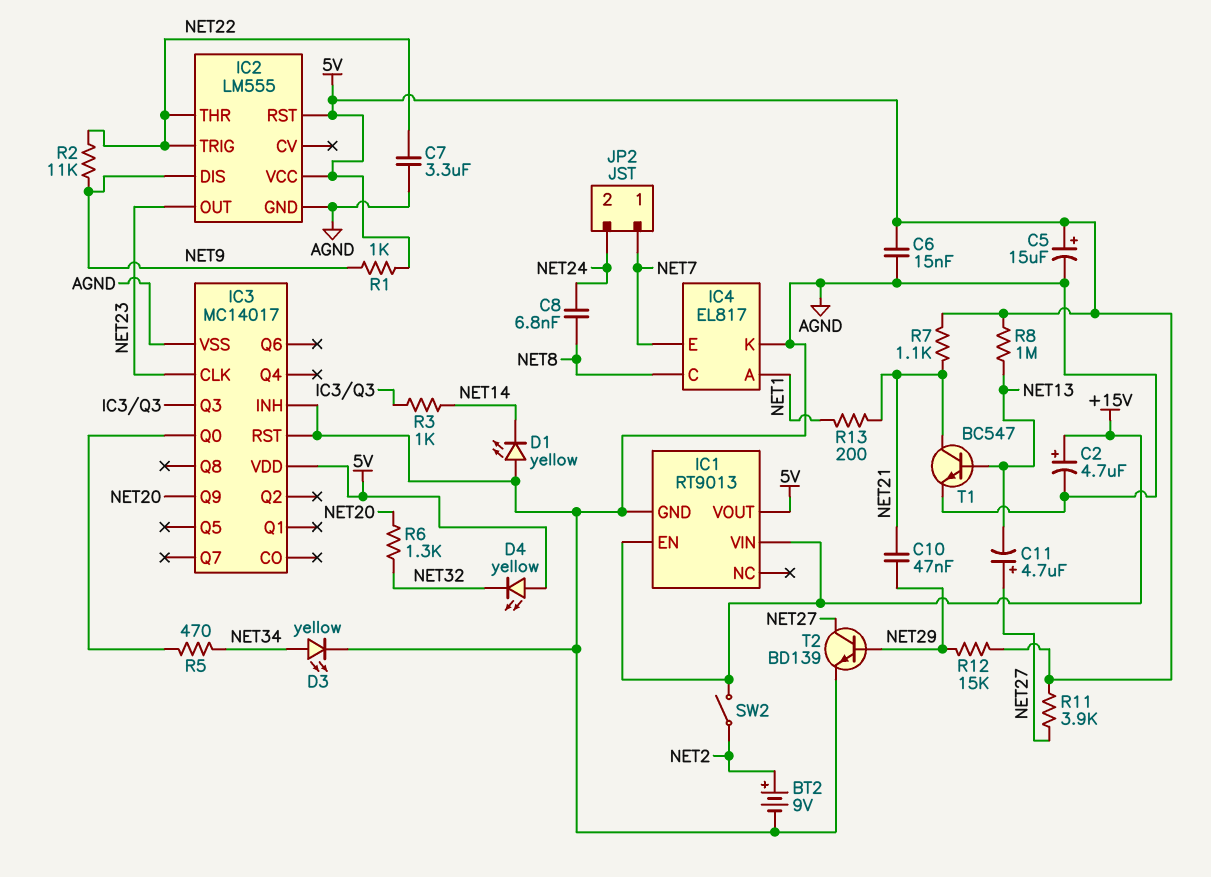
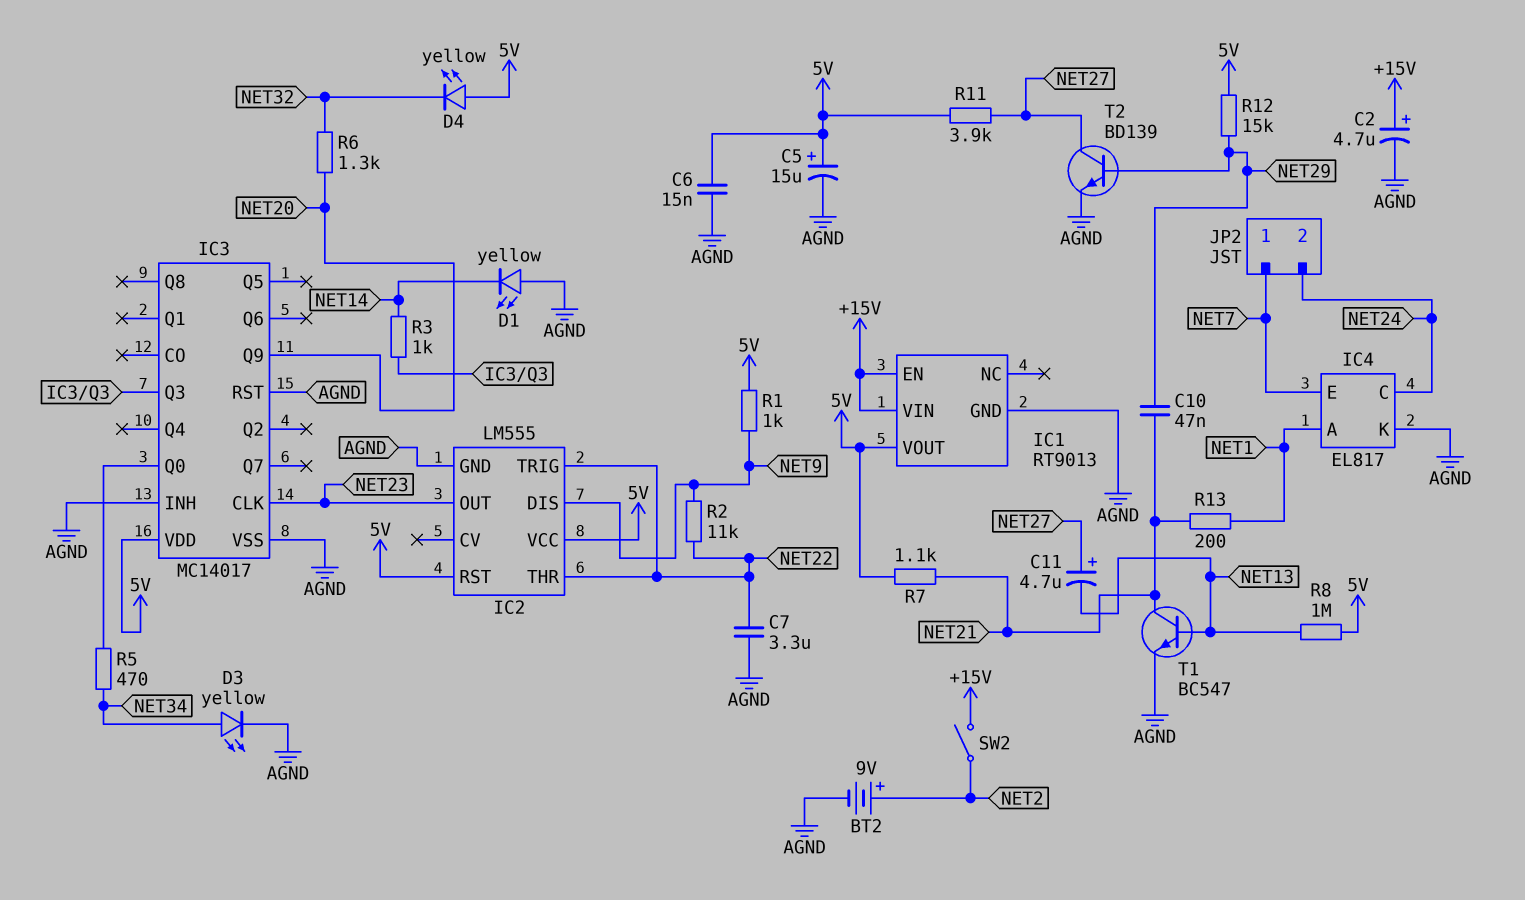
C8: 6.8nF (NET8, NET24) -> none
IC4 pin C: NET8 -> NET24

